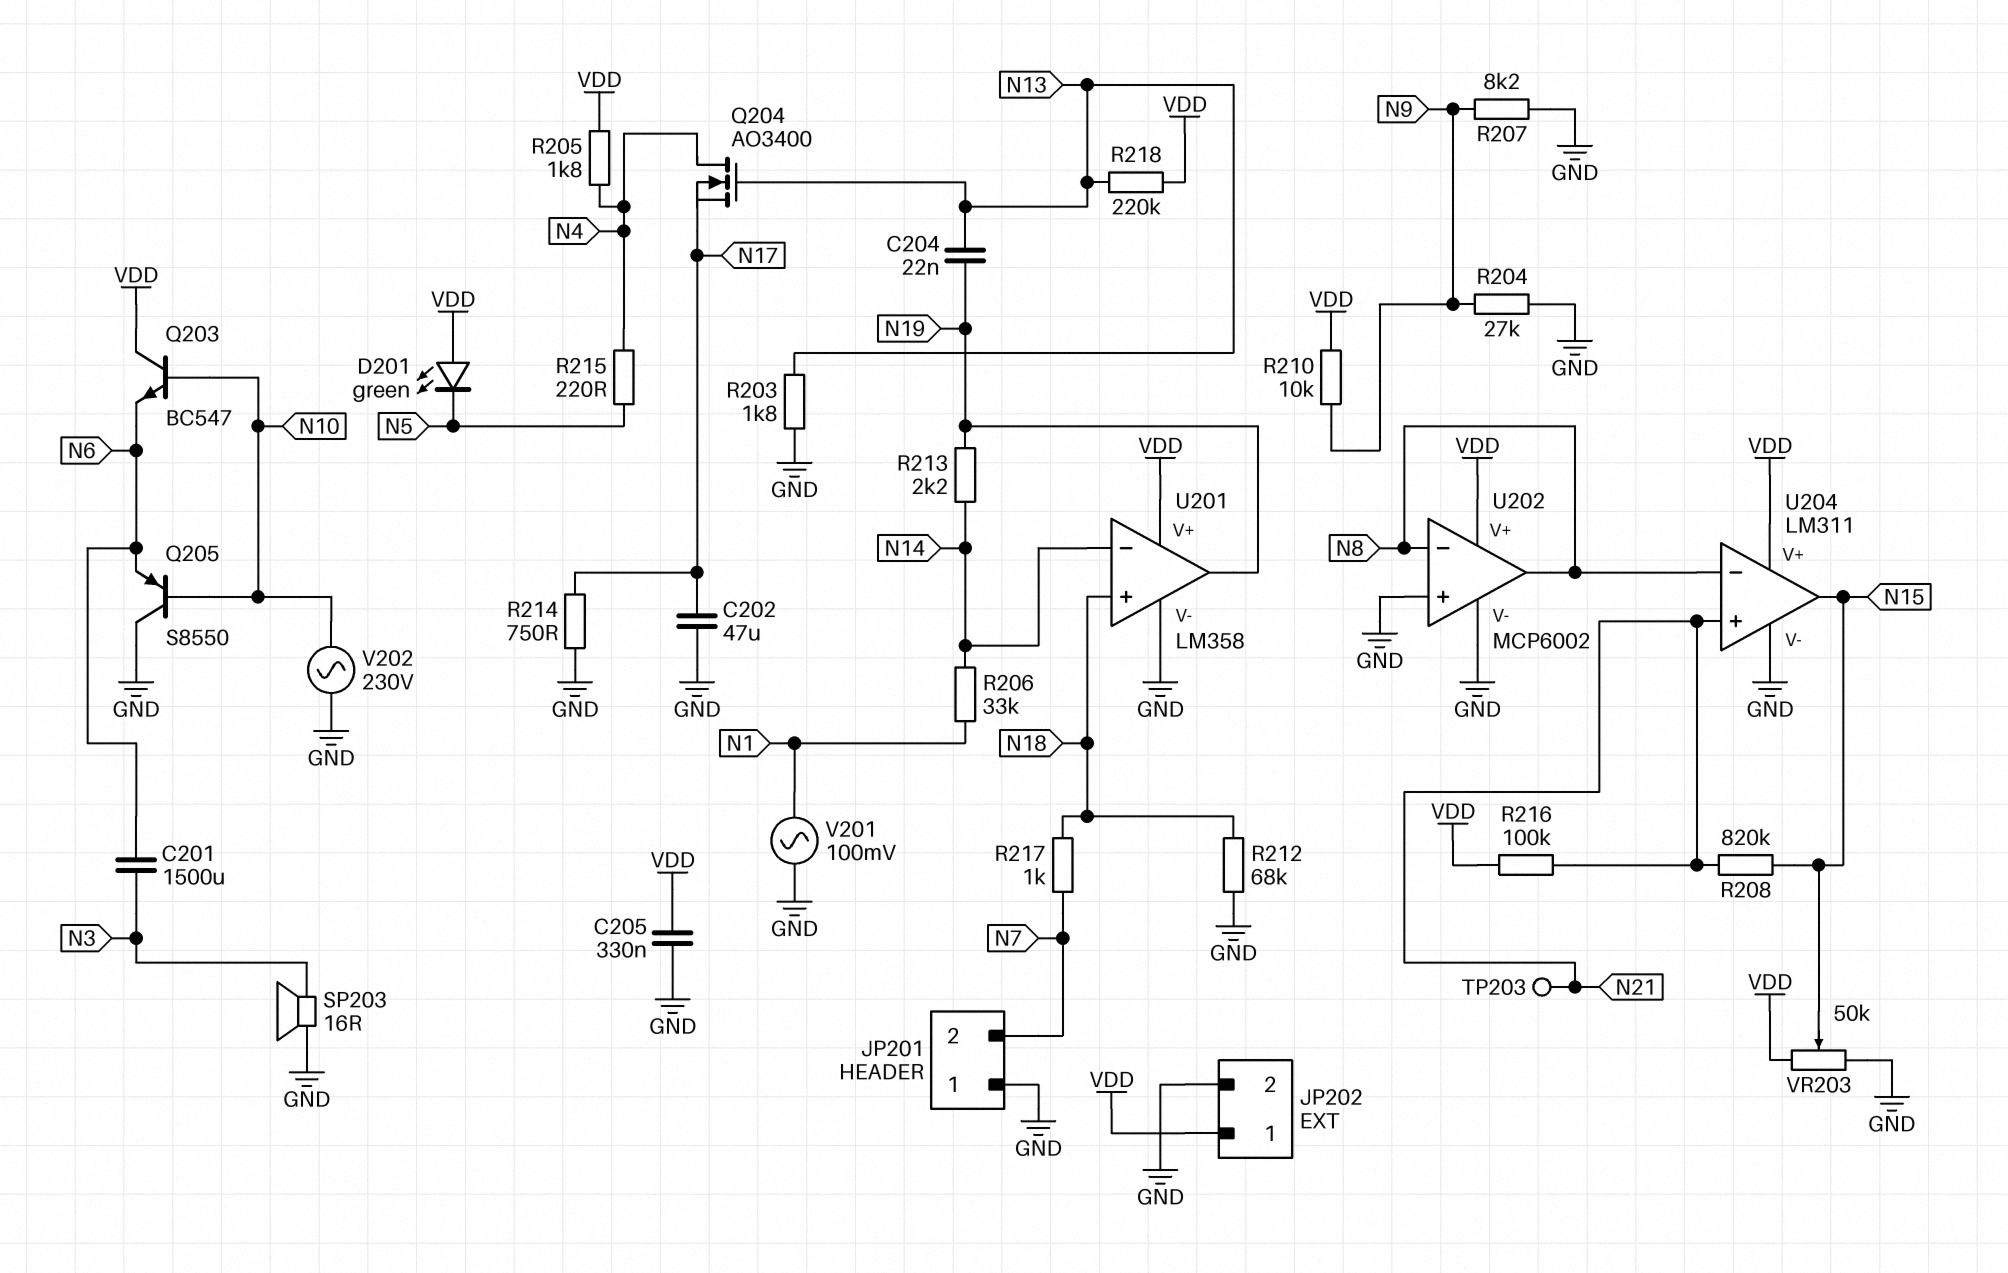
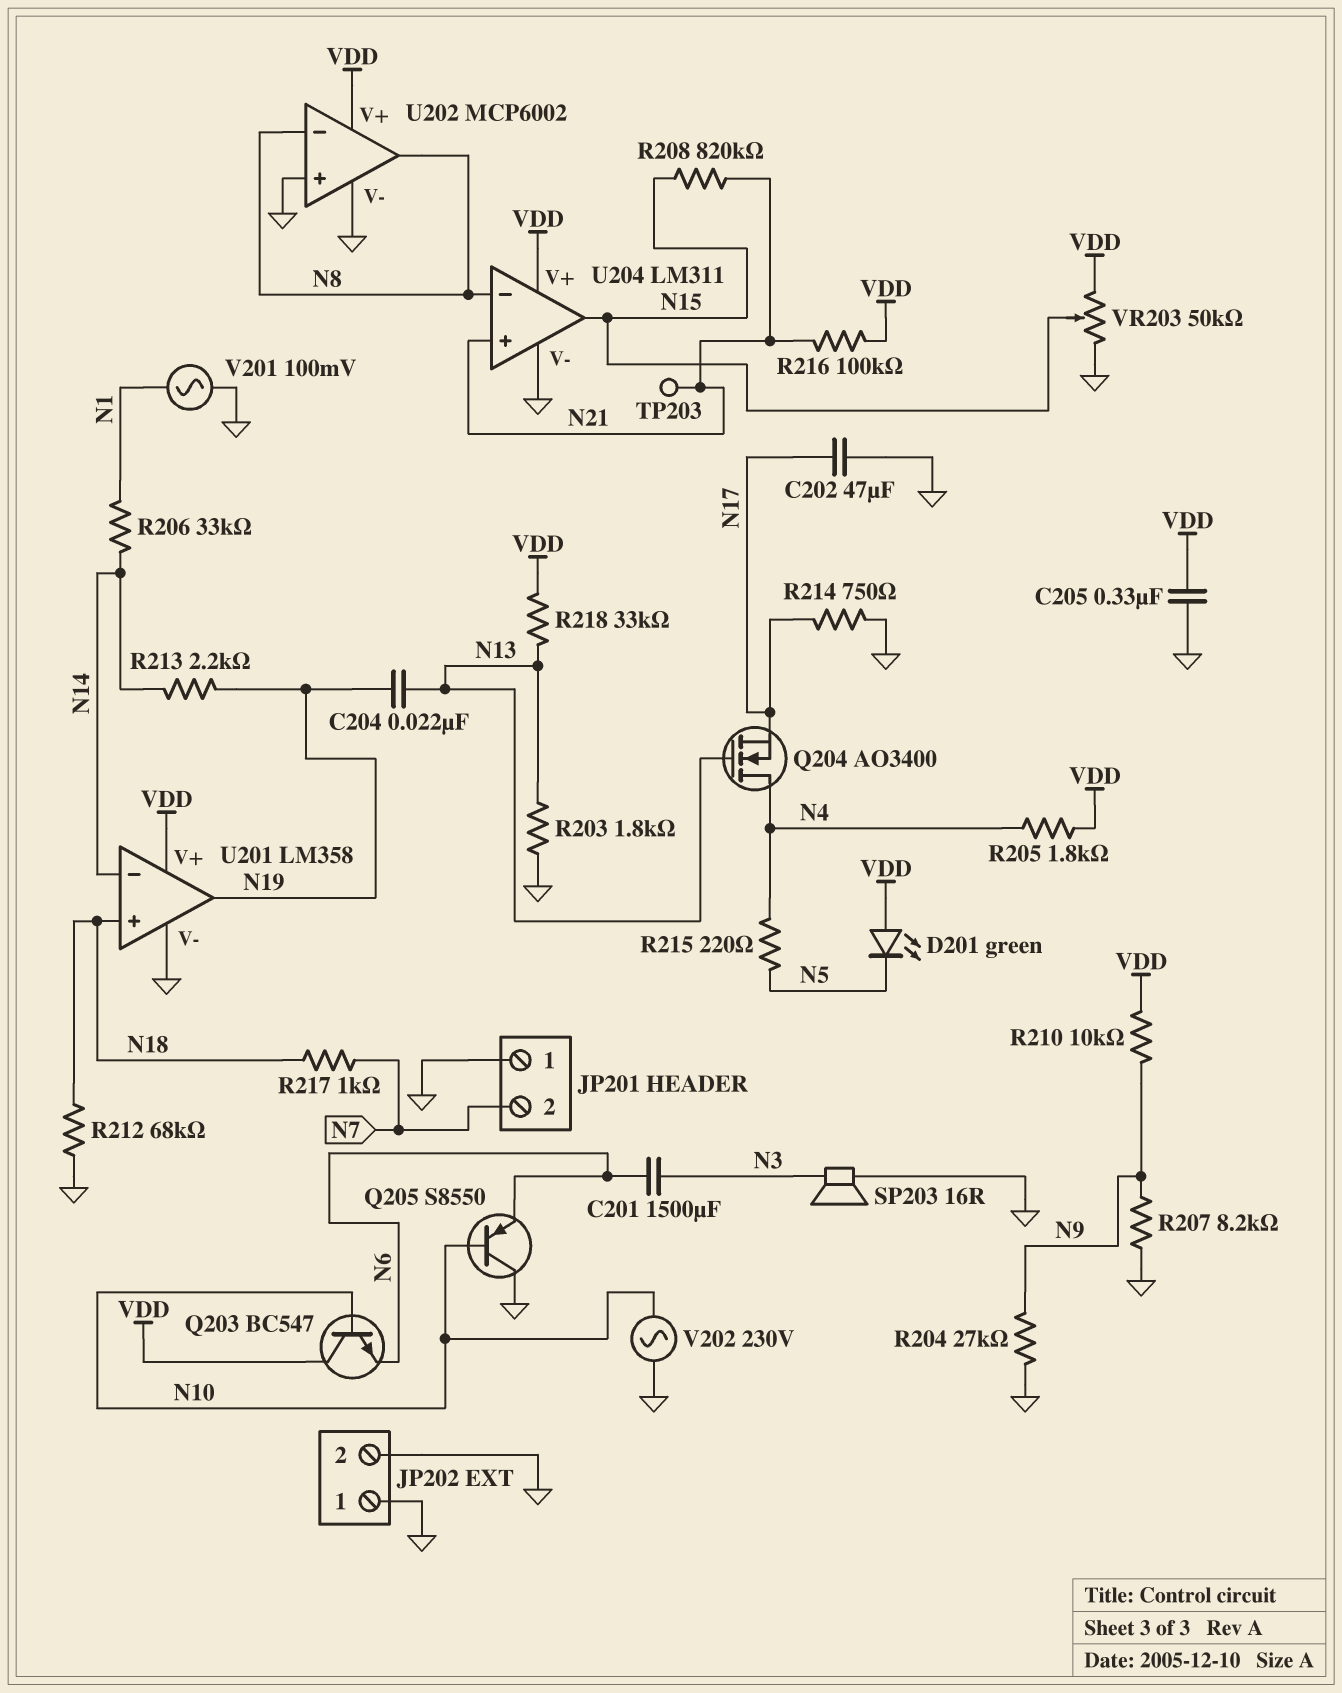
JP202 pin 1: VDD -> GND
R218: 220k (N13, VDD) -> 33k (N13, VDD)

